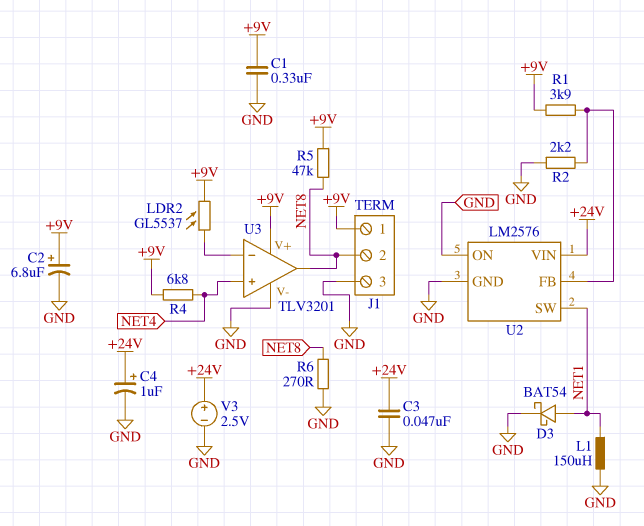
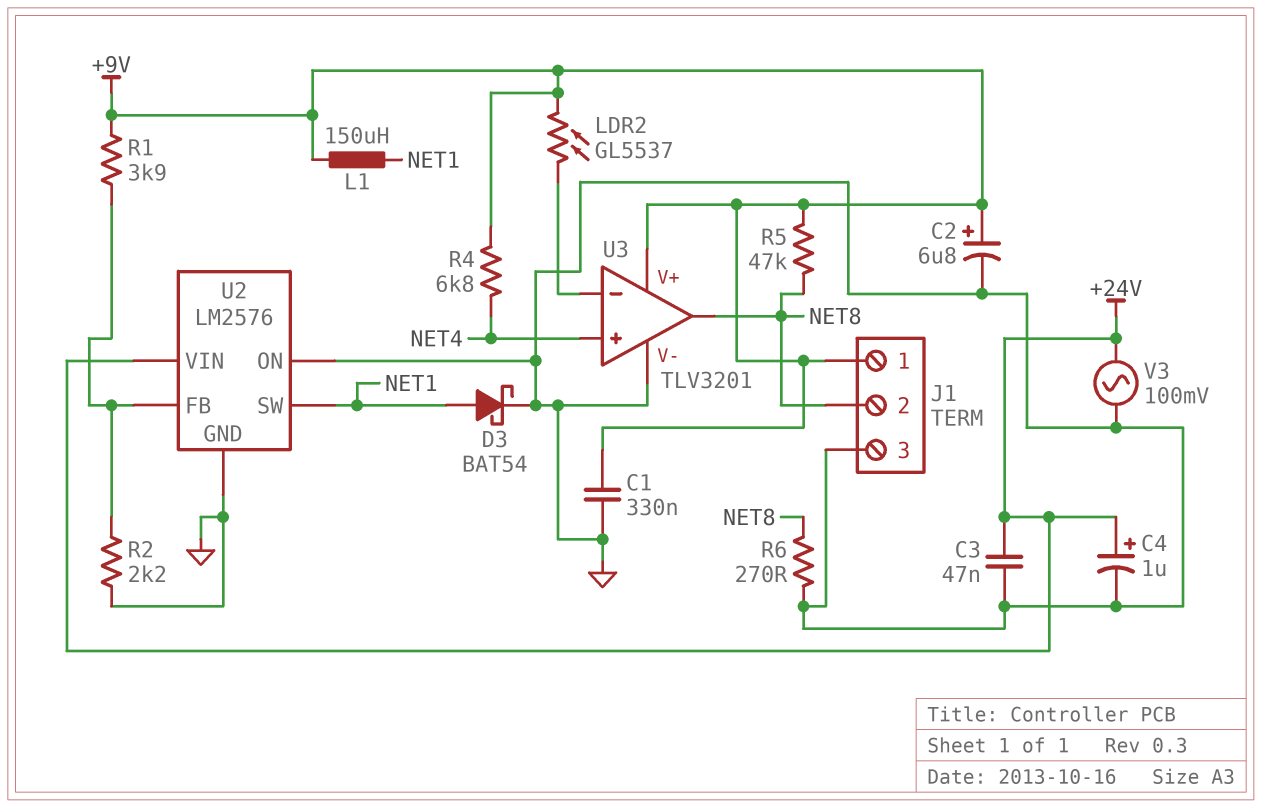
L1: 150uH (GND, NET1) -> 150uH (+9V, NET1)
V3: 2.5V (plus +24V, minus GND) -> AC 100mV (+24V, GND)

